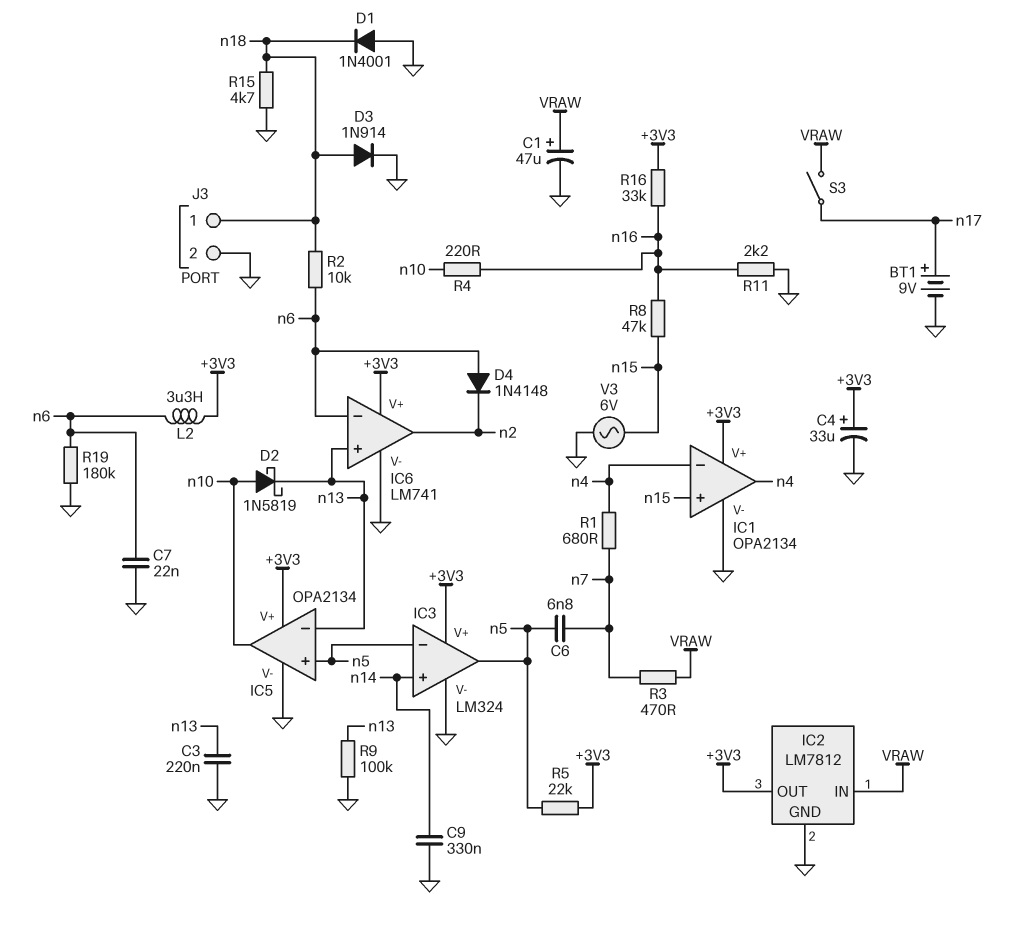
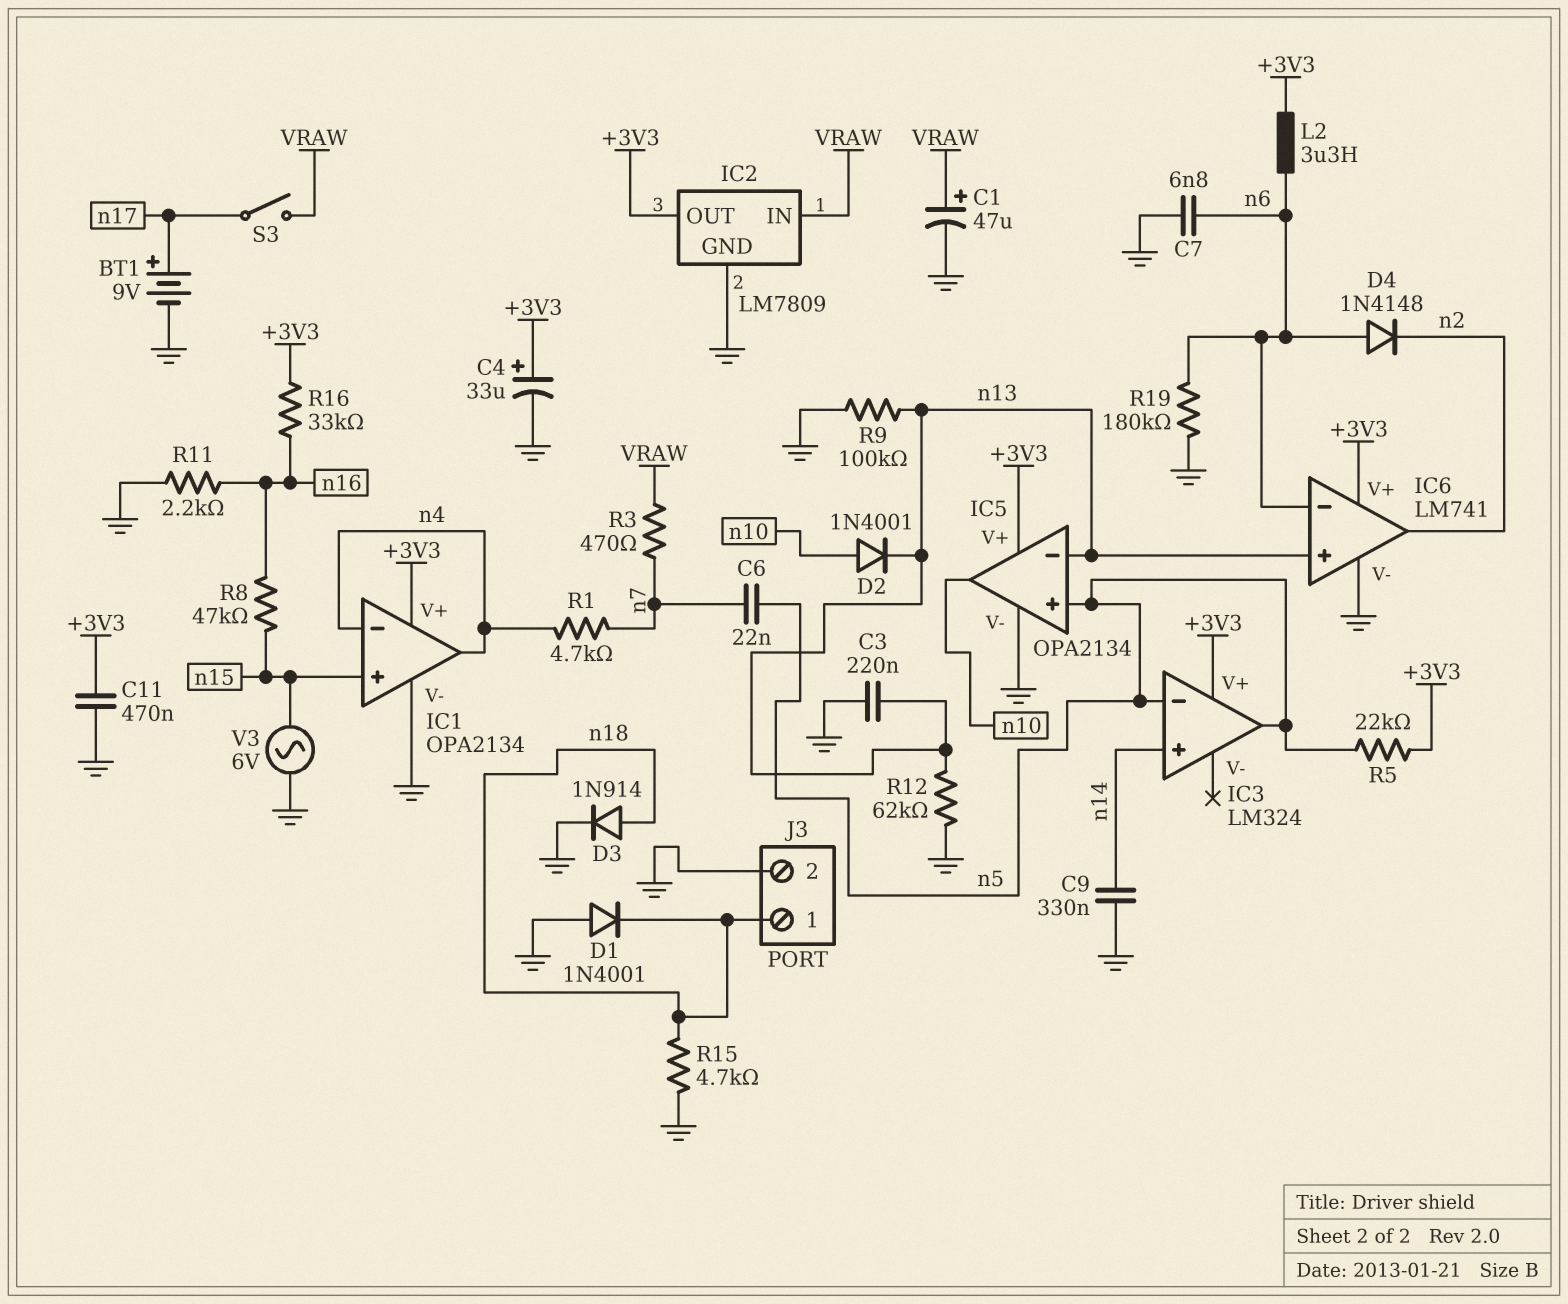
C6: 6.8nF (n5, n7) -> 22nF (n5, n7)
C7: 22nF (GND, n6) -> 6.8nF (GND, n6)
C11: none -> 470nF (+3V3, GND)
D2: schottky 1N5819 (A n10, K n13) -> diode 1N4001 (A n10, K n13)
IC2: LM7812 -> LM7809
IC3 pin V-: GND -> none
R1: 680 (n4, n7) -> 4.7k (n4, n7)
R2: 10k (n6, n18) -> none
R4: 220 (n10, n16) -> none
R12: none -> 62k (GND, n13)

